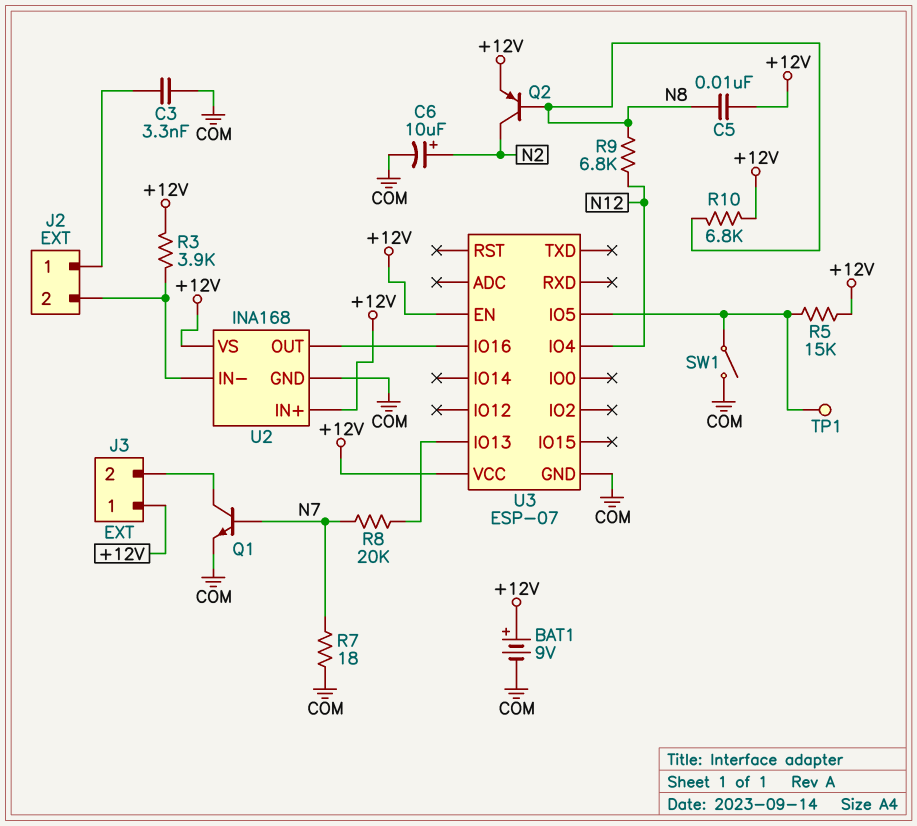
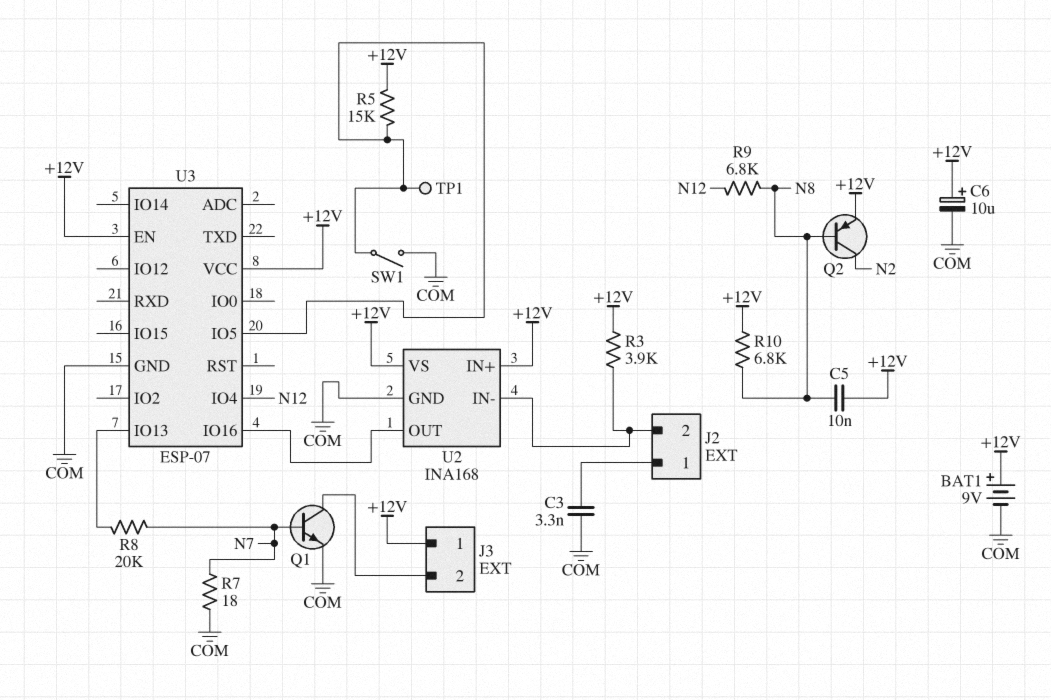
C6: 10uF (plus N2, minus COM) -> 10uF (plus +12V, minus COM)

